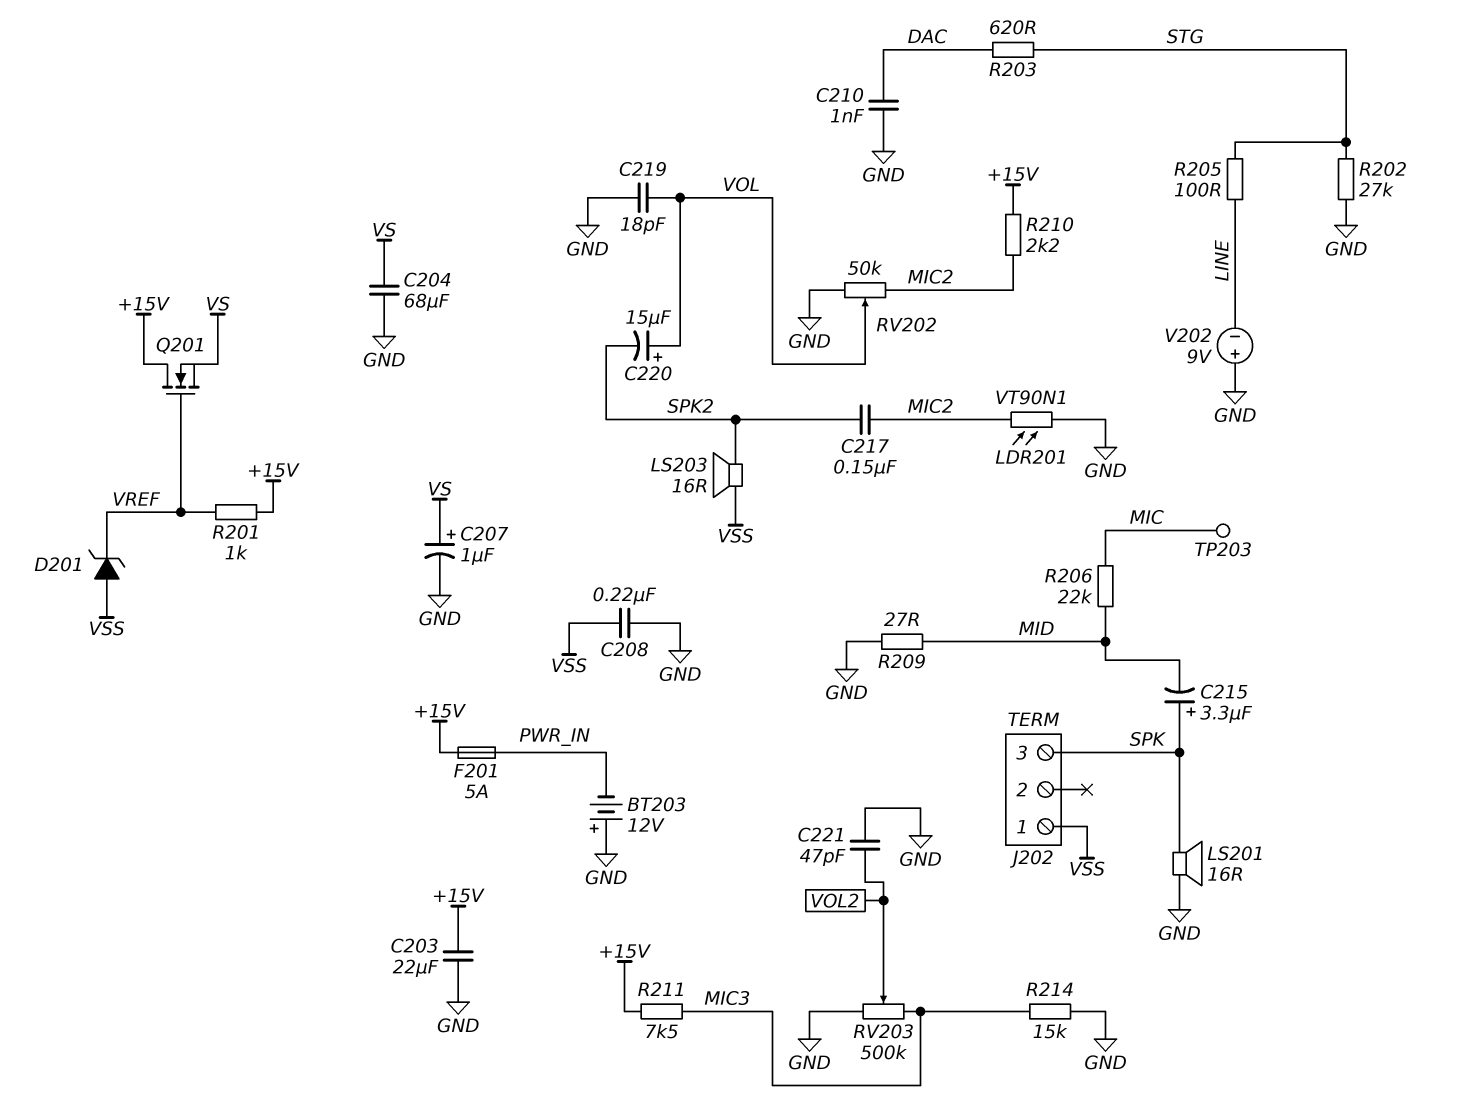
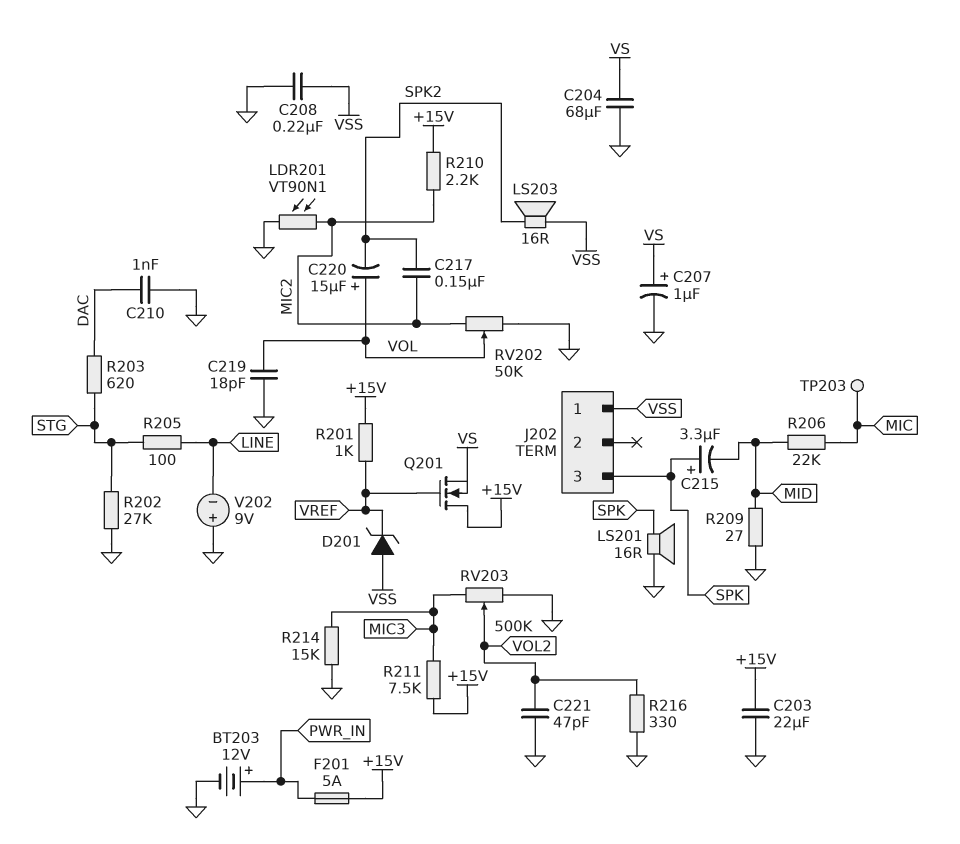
BT203: 12V (plus GND, minus PWR_IN) -> 12V (plus PWR_IN, minus GND)
R216: none -> 330 (GND, VOL2)

